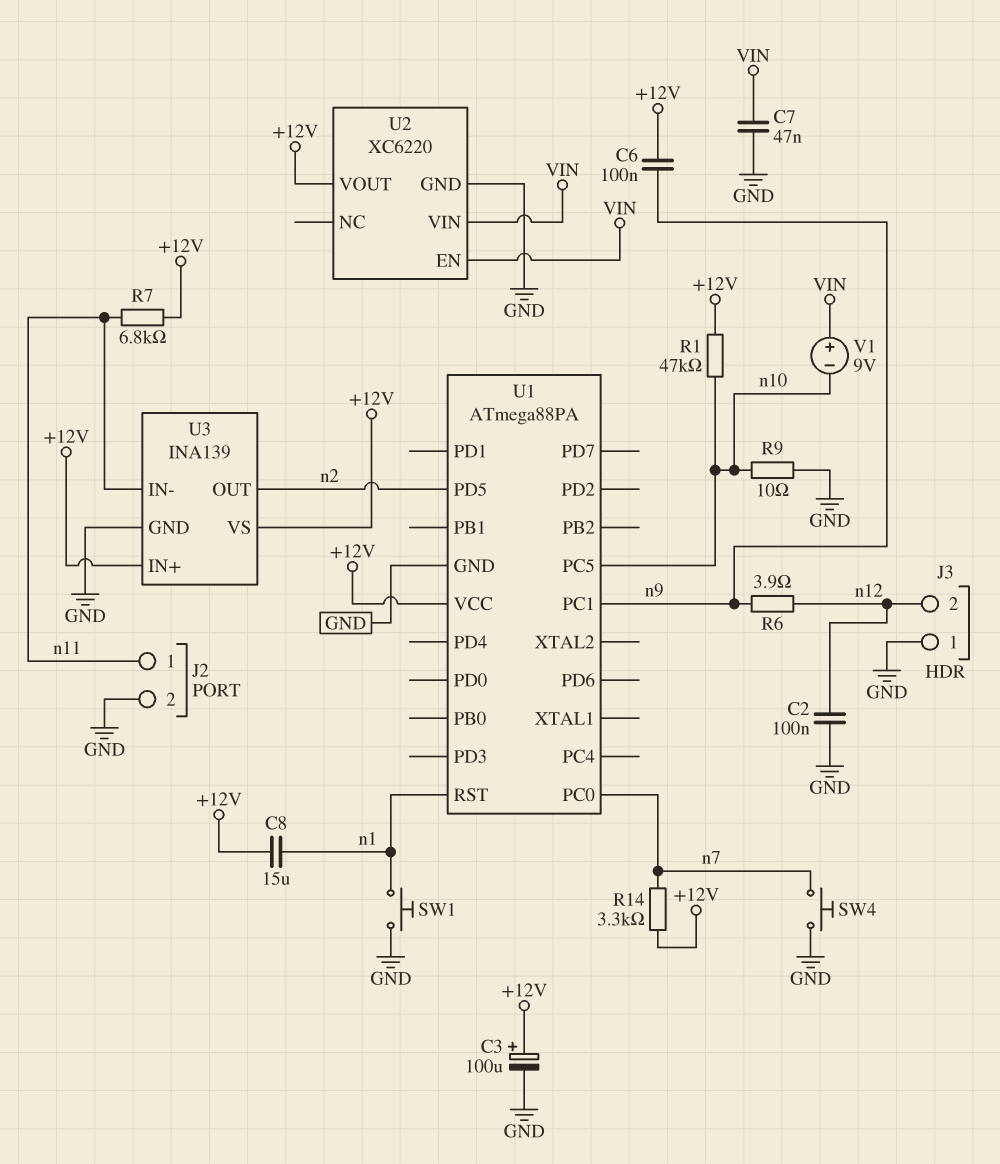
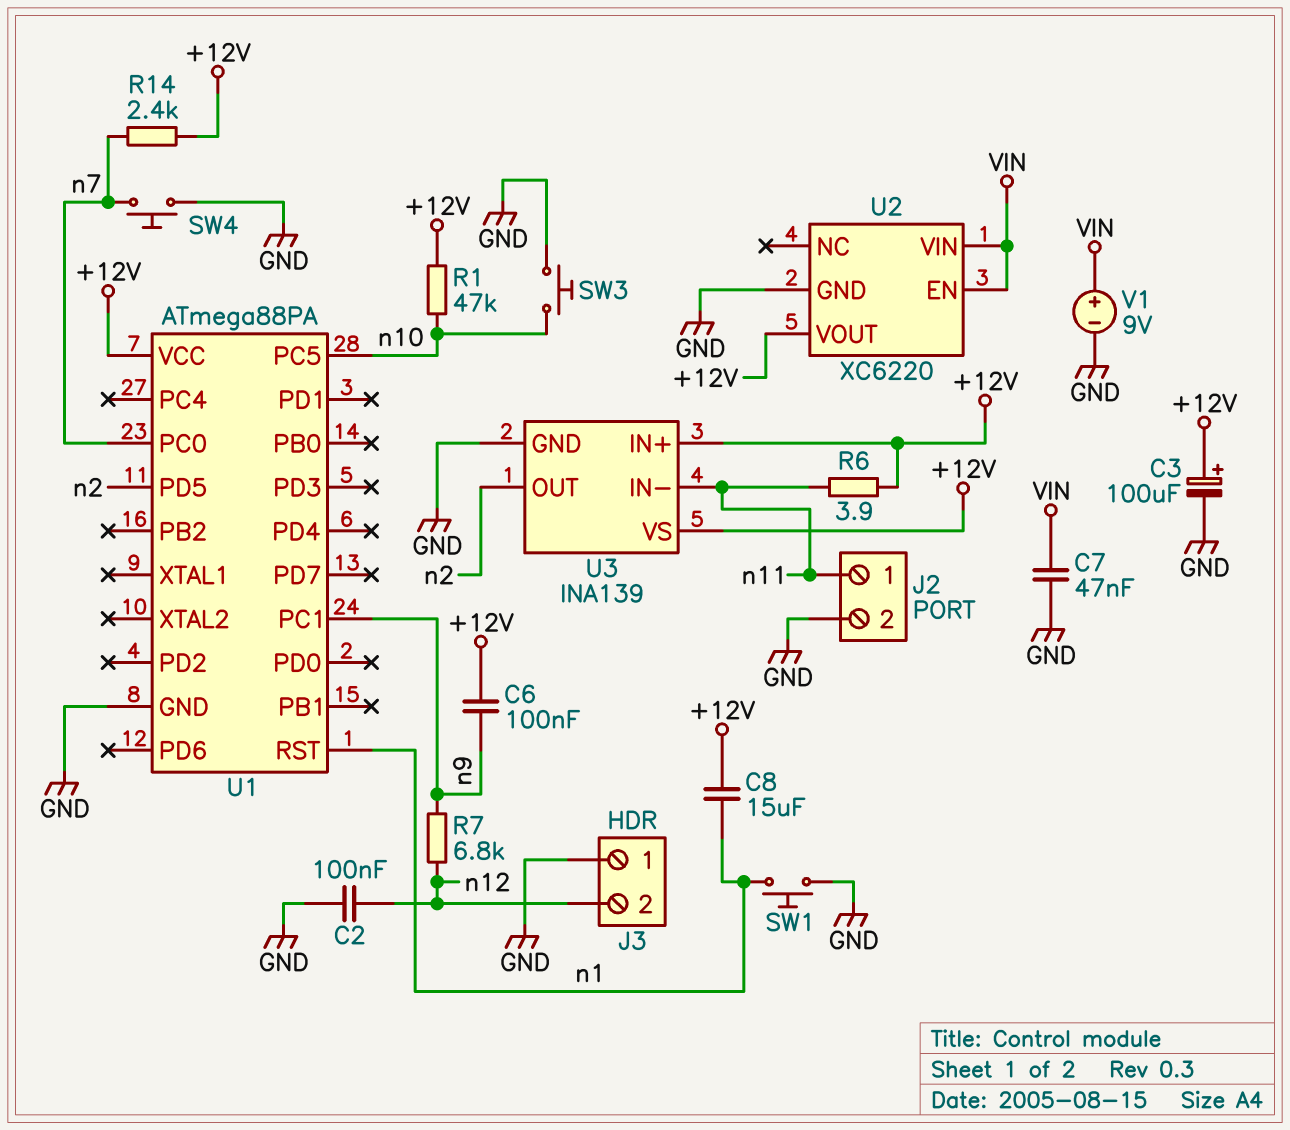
R6: 3.9 (n9, n12) -> 3.9 (+12V, n11)
R7: 6.8k (+12V, n11) -> 6.8k (n9, n12)
R9: 10 (GND, n10) -> none
R14: 3.3k (+12V, n7) -> 2.4k (+12V, n7)
SW3: none -> button (GND, n10)
V1: 9V (plus VIN, minus n10) -> 9V (plus VIN, minus GND)

